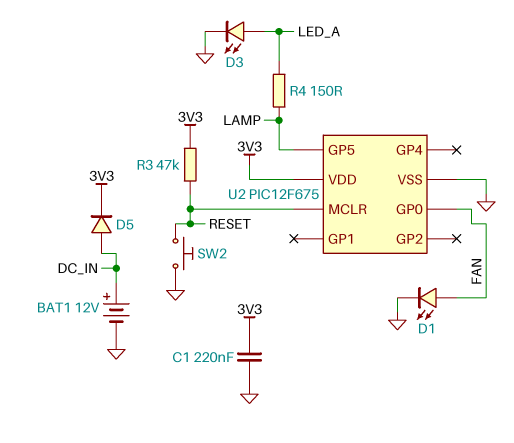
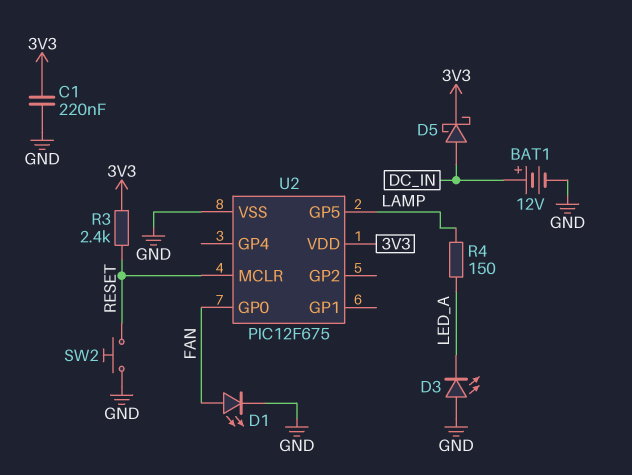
D3: LED (A LED_A, K GND) -> LED (A GND, K LED_A)
D5: diode (A DC_IN, K 3V3) -> schottky (A DC_IN, K 3V3)
R3: 47k (3V3, RESET) -> 2.4k (3V3, RESET)

